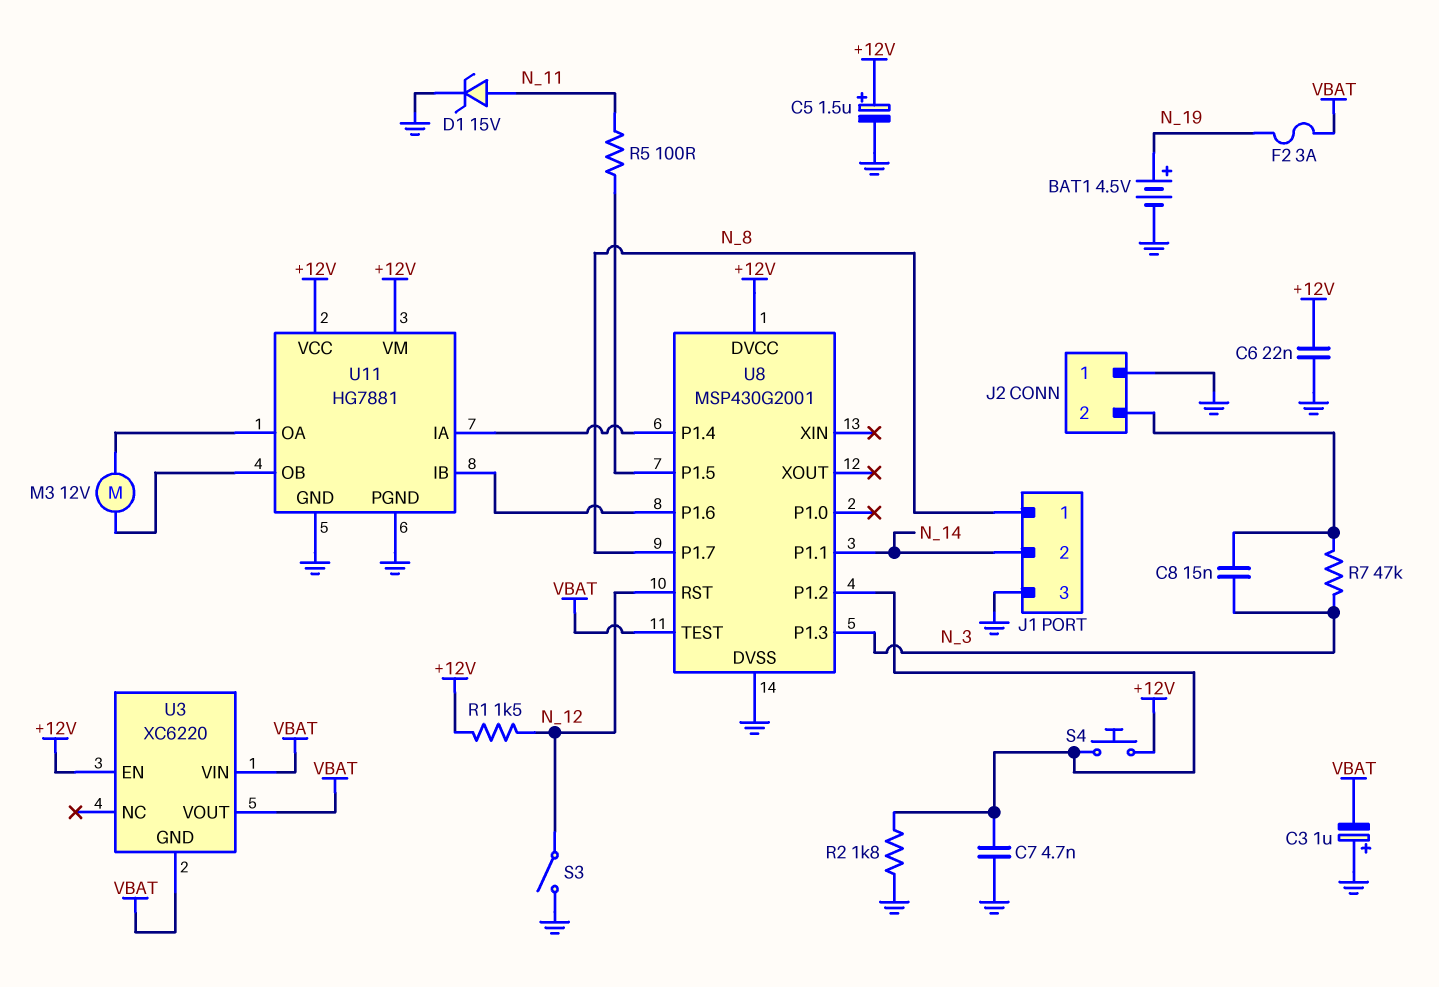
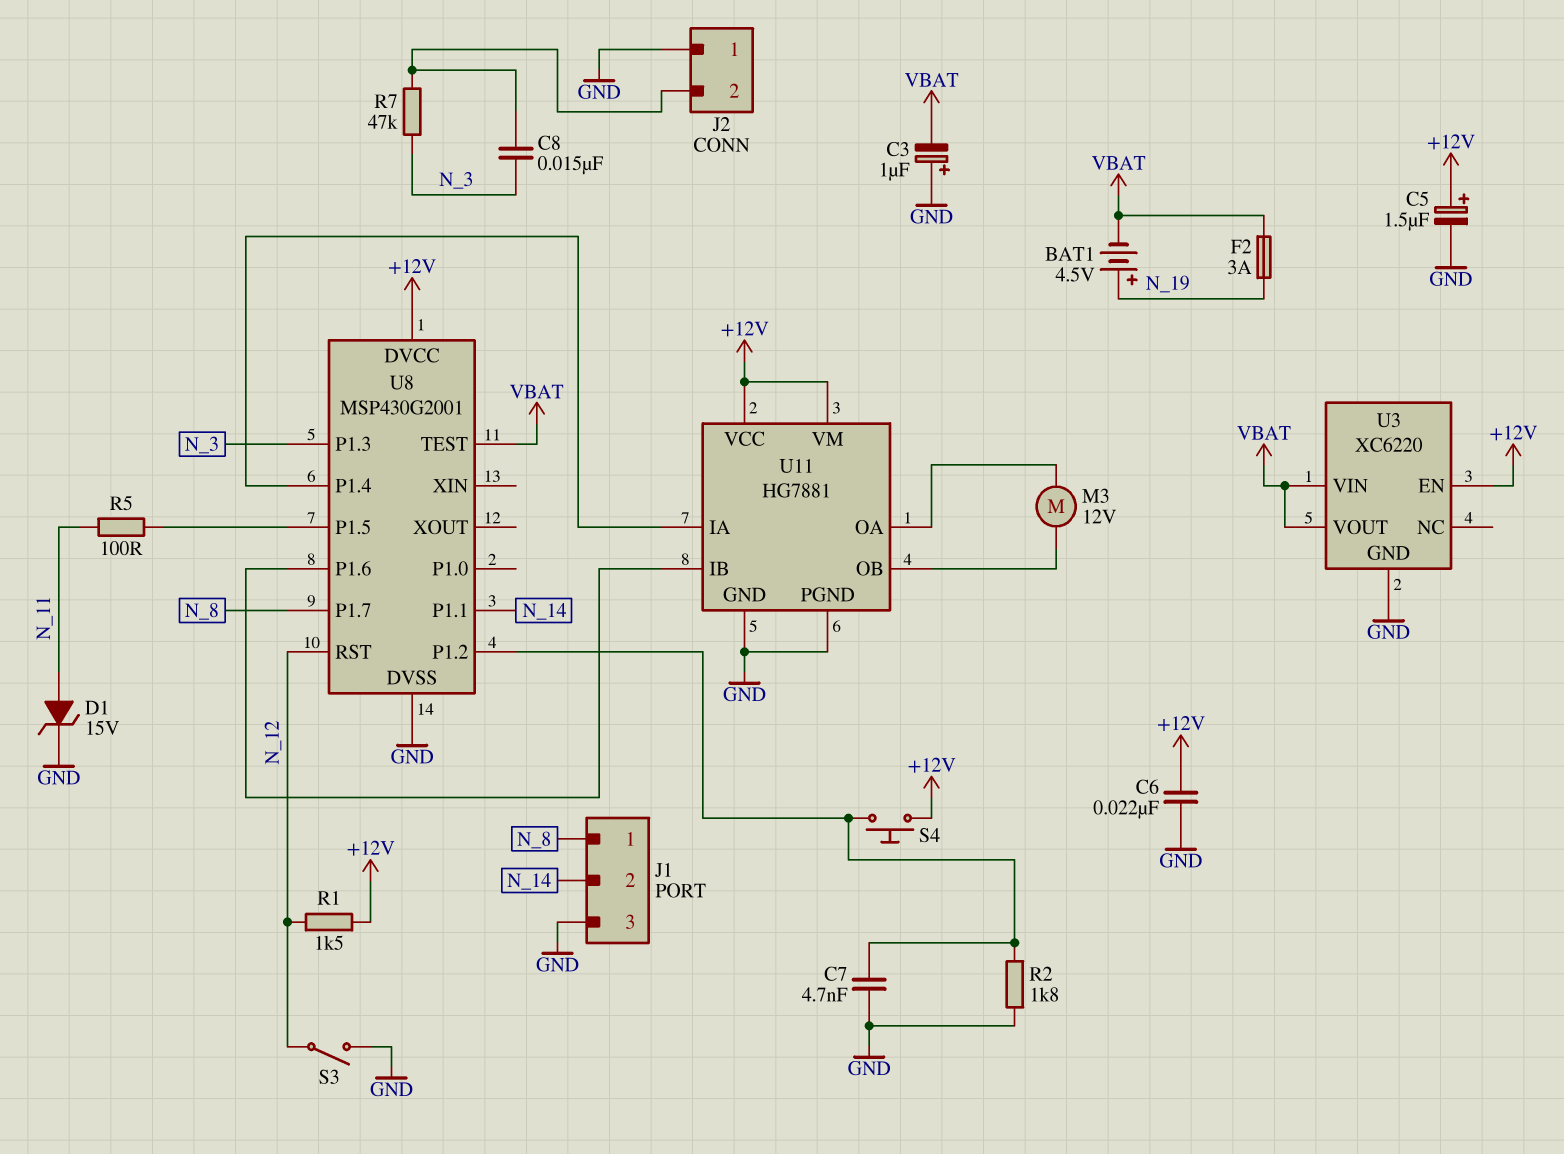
BAT1: 4.5V (plus N_19, minus GND) -> 4.5V (plus N_19, minus VBAT)
U3 pin GND: VBAT -> GND

